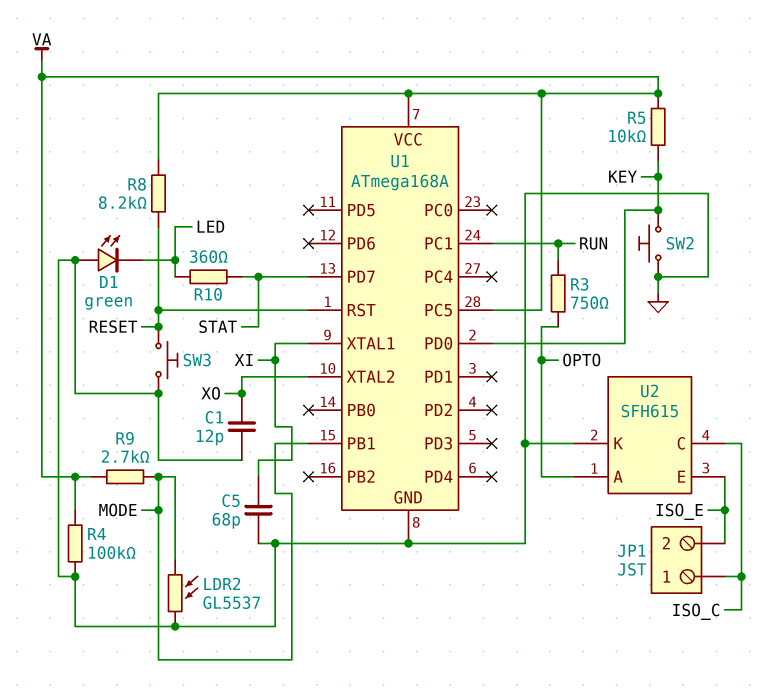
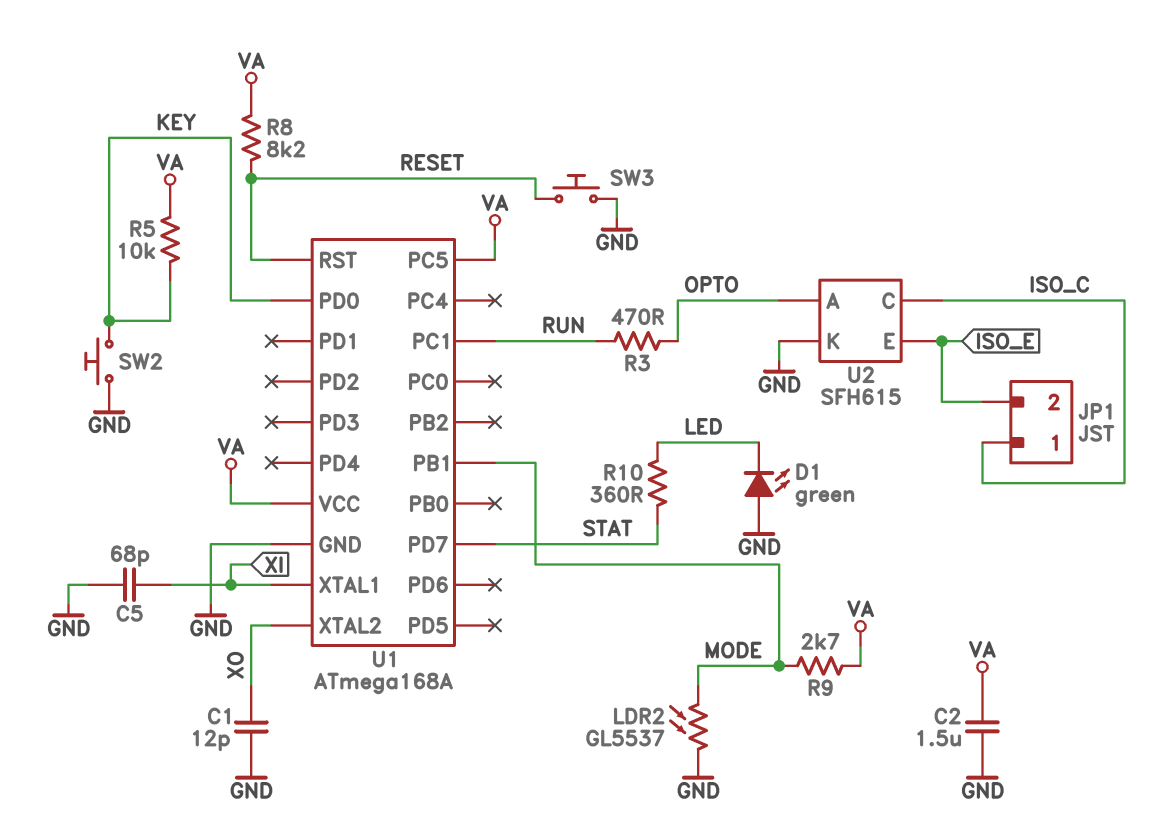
C2: none -> 1.5uF (GND, VA)
R3: 750 (OPTO, RUN) -> 470 (OPTO, RUN)
R4: 100k (GND, VA) -> none

